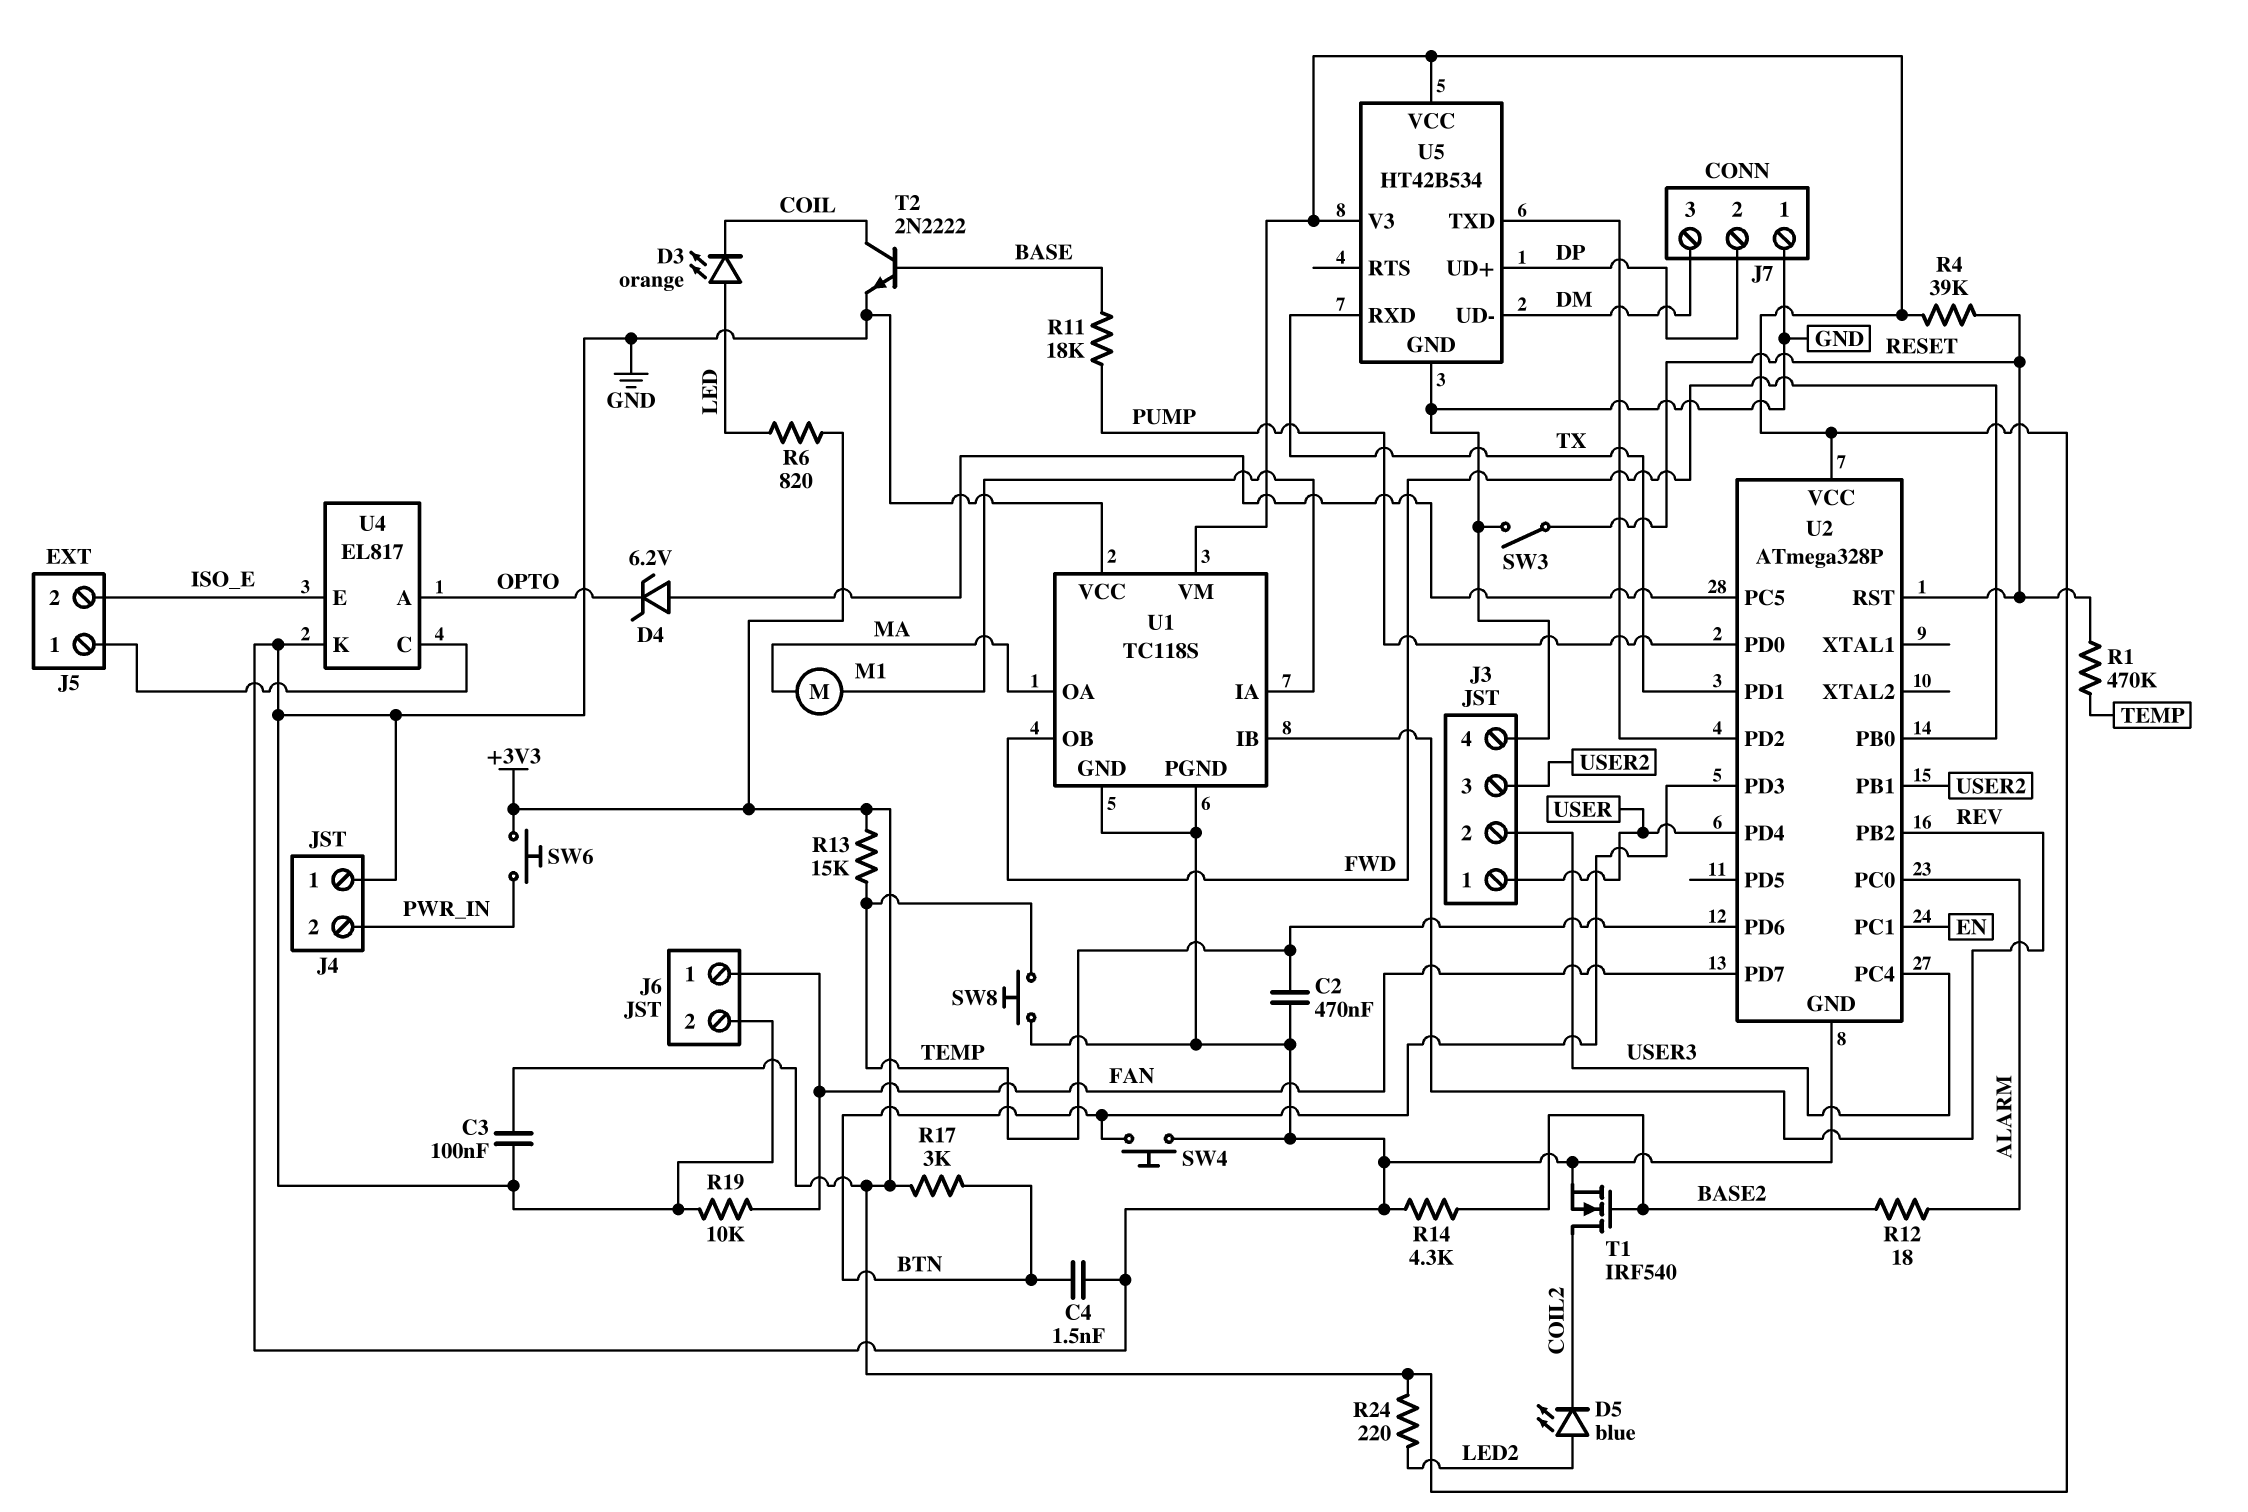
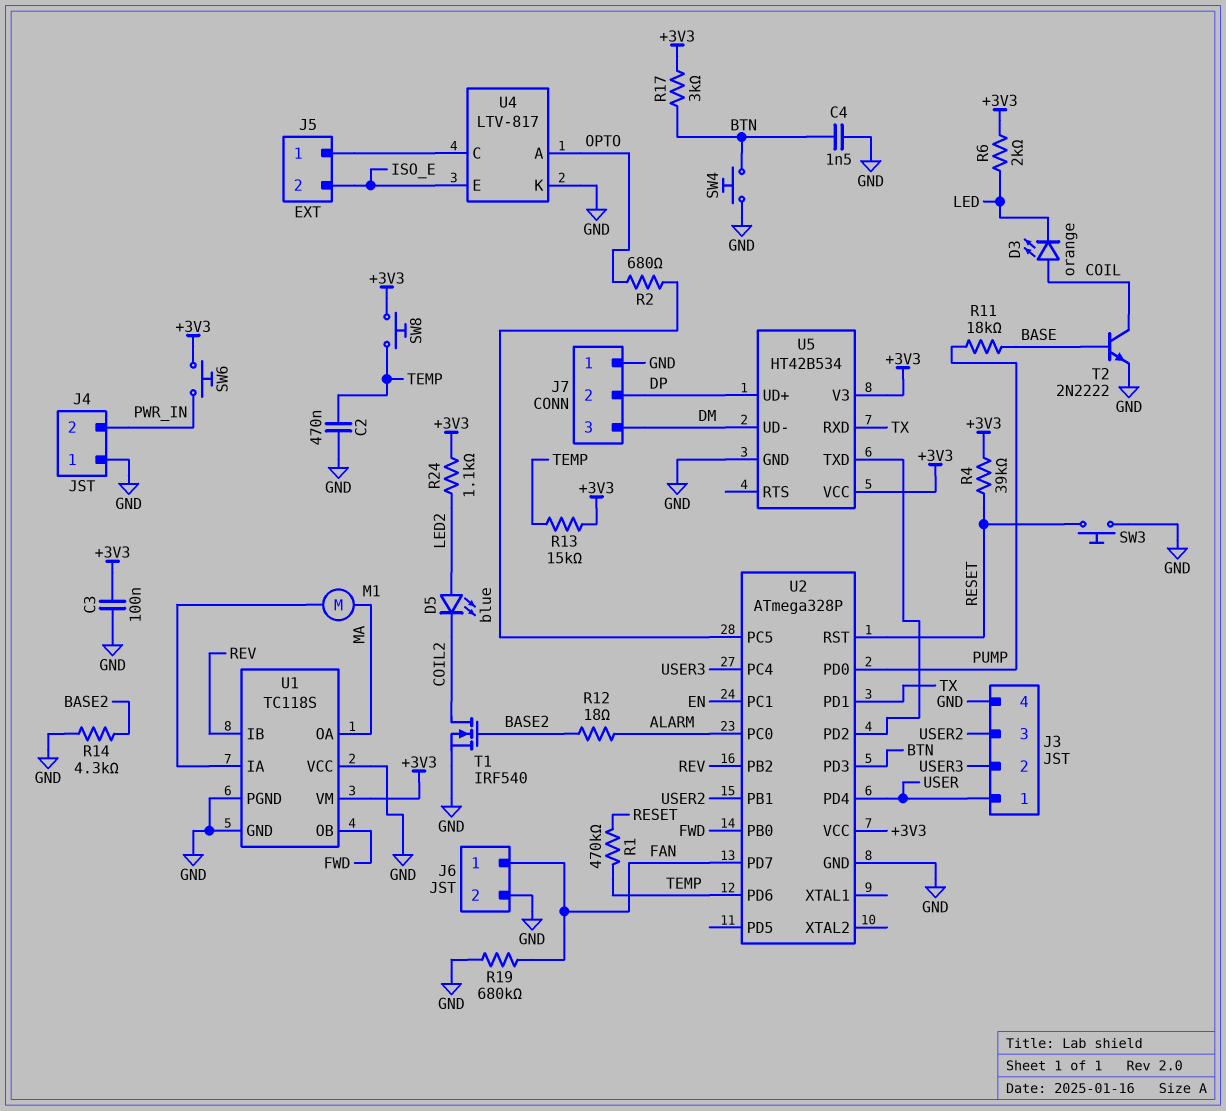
D3: LED orange (A LED, K COIL) -> LED orange (A COIL, K LED)
D4: zener 6.2V (A U2/PC5, K OPTO) -> none
R2: none -> 680 (OPTO, U2/PC5)
R6: 820 (+3V3, LED) -> 2k (+3V3, LED)
R19: 10k (FAN, GND) -> 680k (FAN, GND)
R24: 220 (+3V3, LED2) -> 1.1k (+3V3, LED2)
SW3: switch (GND, RESET) -> button (GND, RESET)
SW8: button (GND, TEMP) -> button (+3V3, TEMP)
U4: EL817 -> LTV-817

